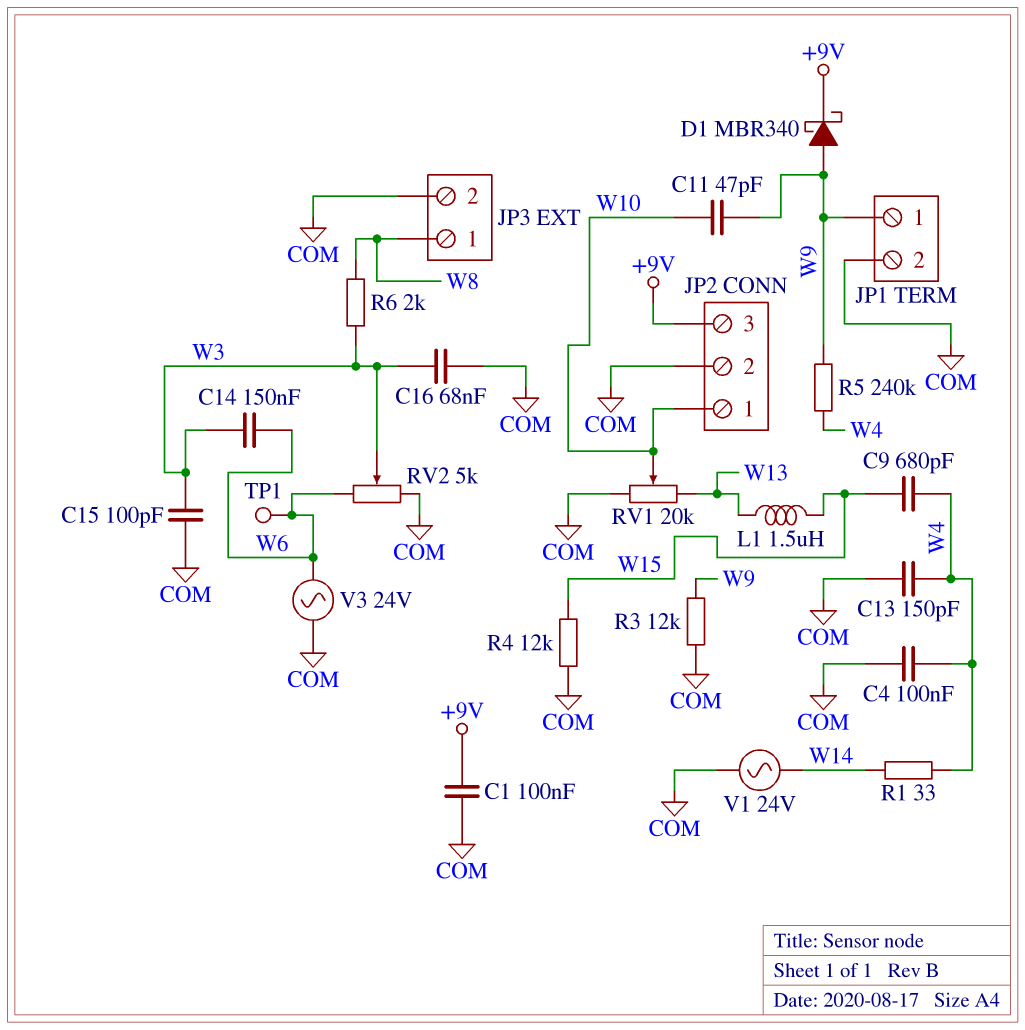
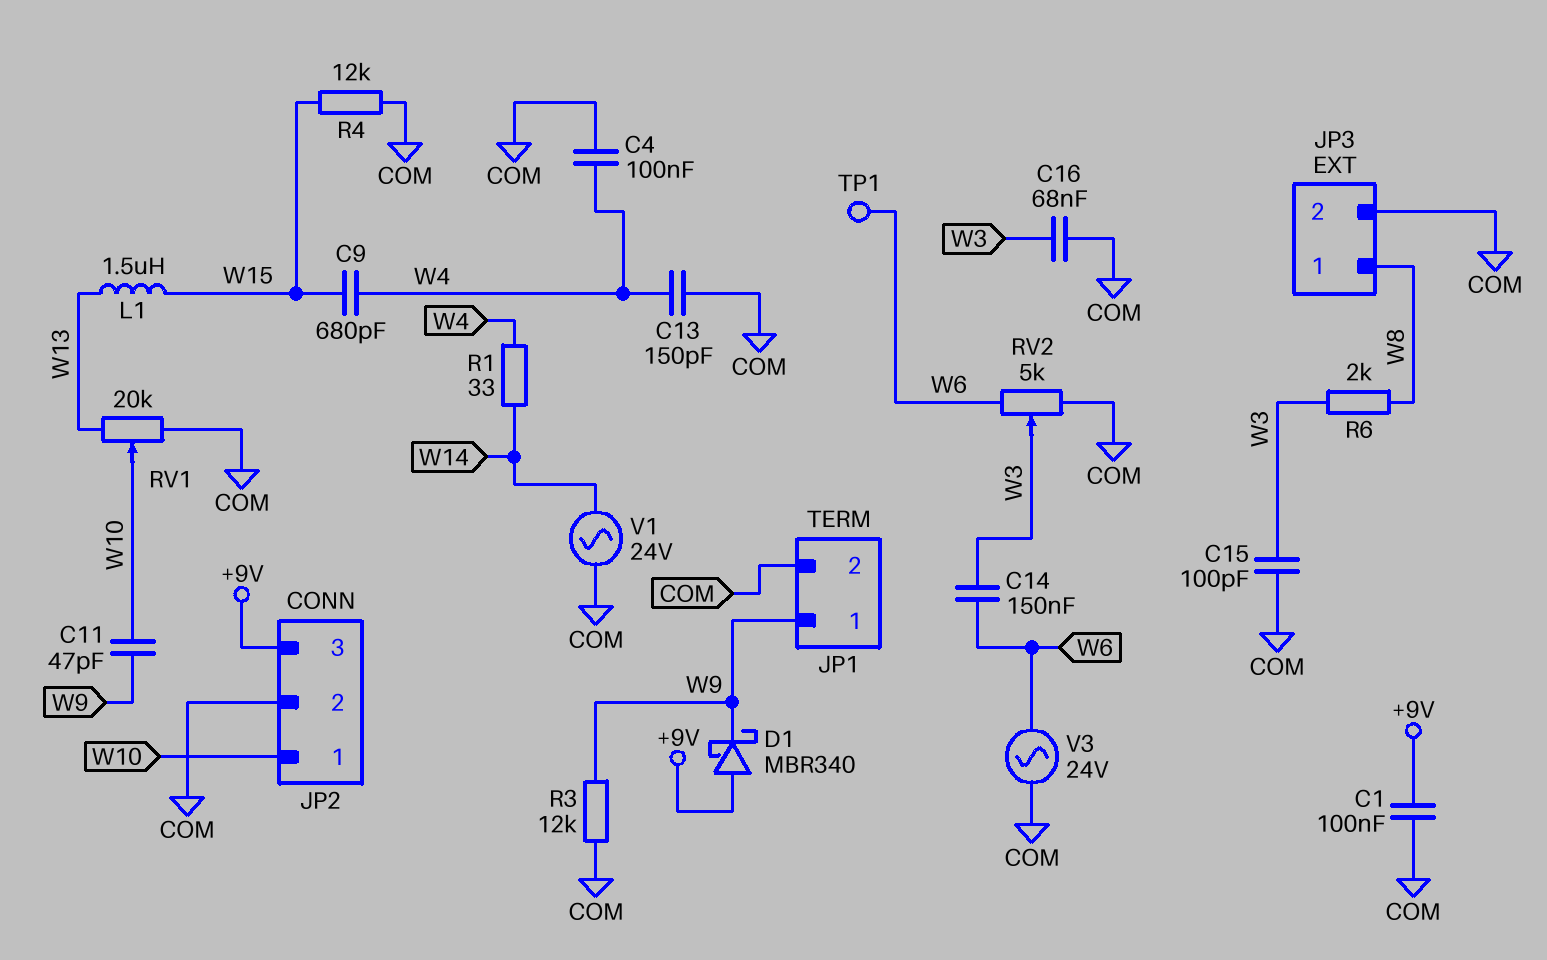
D1: schottky MBR340 (A W9, K +9V) -> schottky MBR340 (A +9V, K W9)
R5: 240k (W4, W9) -> none

